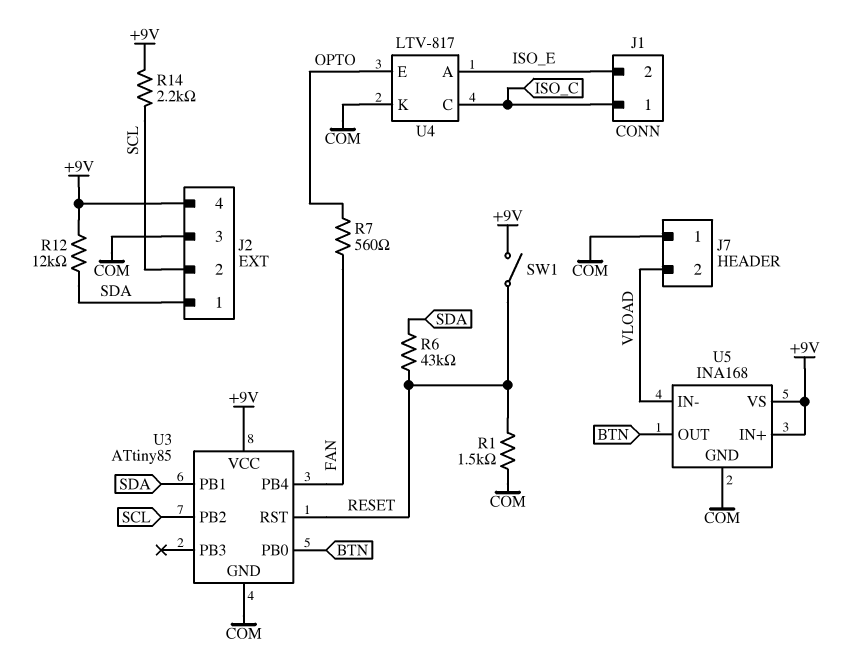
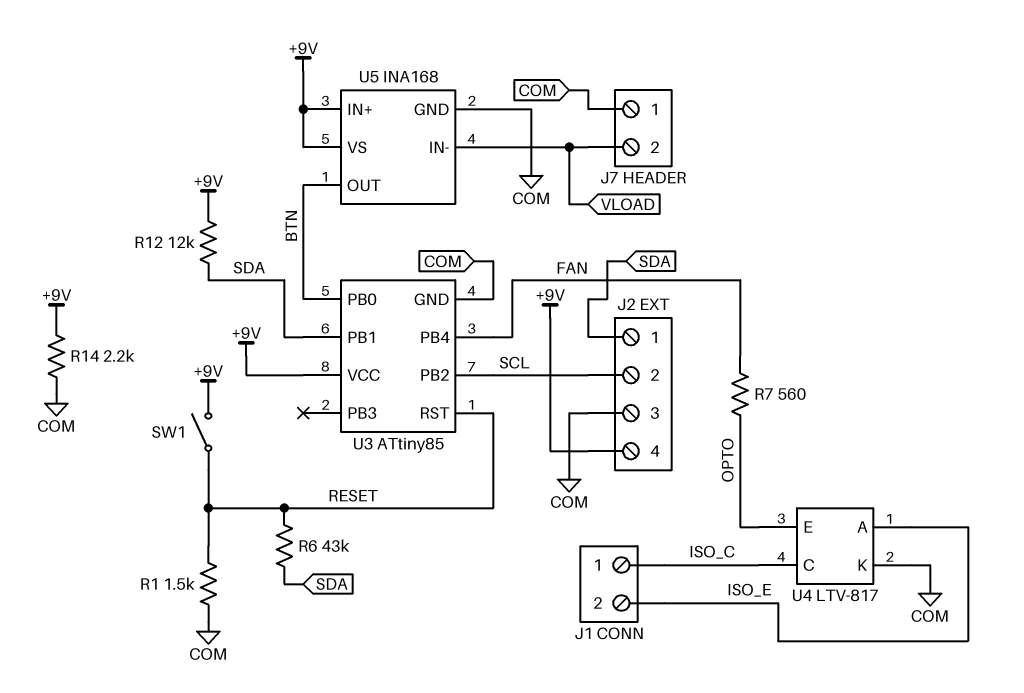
R14: 2.2k (+9V, SCL) -> 2.2k (+9V, COM)

